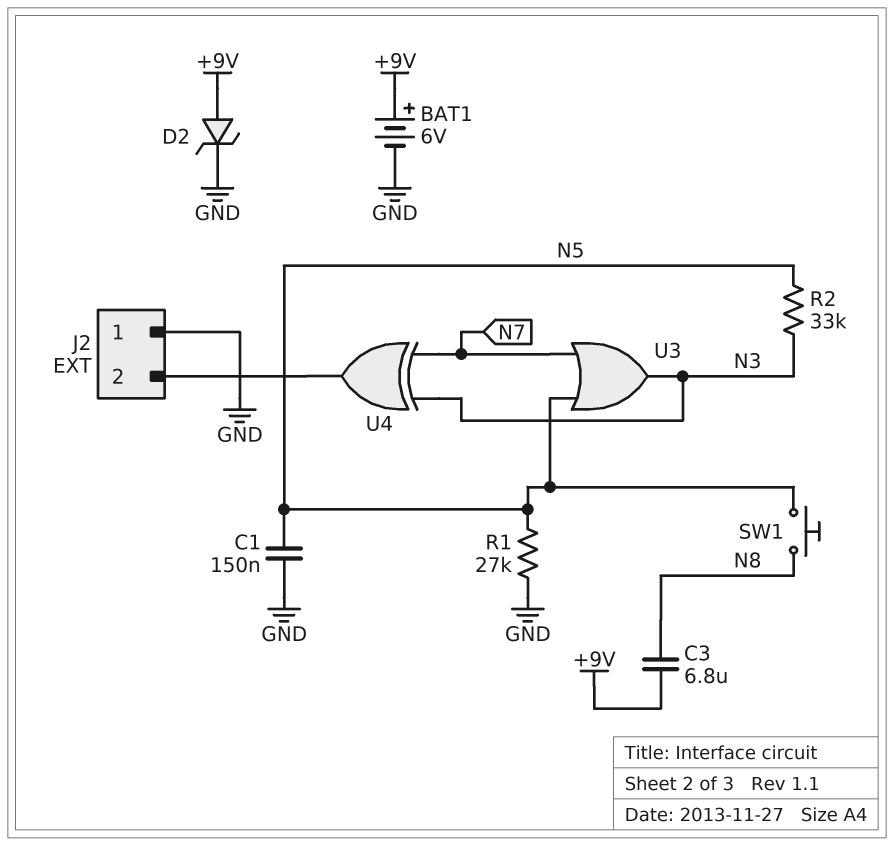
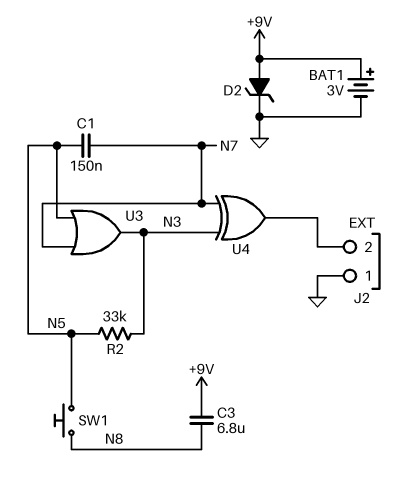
BAT1: 6V (plus +9V, minus GND) -> 3V (plus +9V, minus GND)
C1: 150nF (GND, N5) -> 150nF (N5, N7)
R1: 27k (GND, N5) -> none

